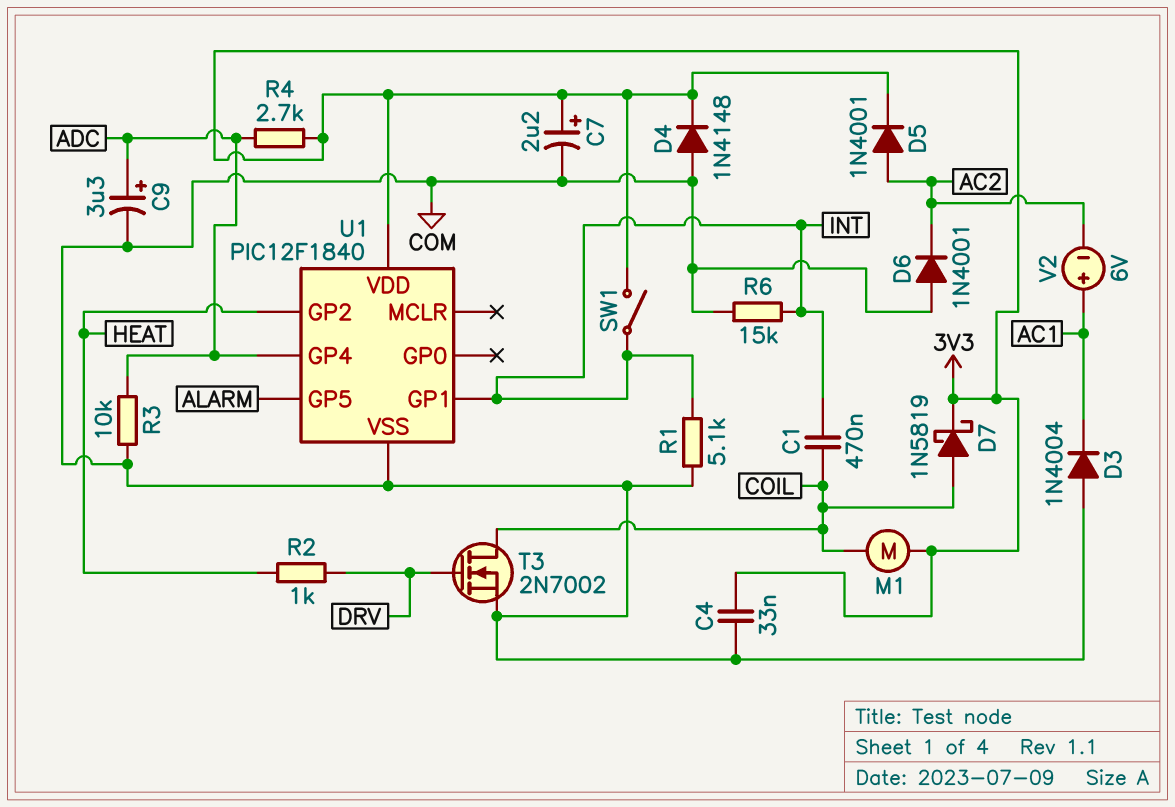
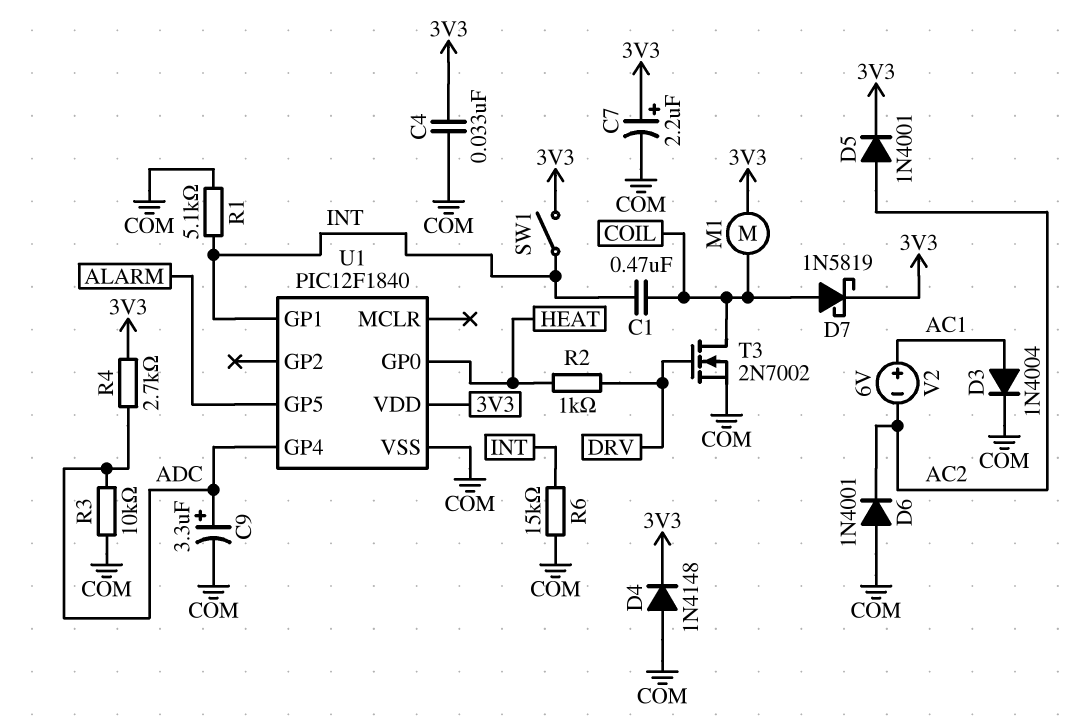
D3: diode 1N4004 (A COM, K AC1) -> diode 1N4004 (A AC1, K COM)
U1 pin GP0: none -> HEAT
U1 pin GP2: HEAT -> none

